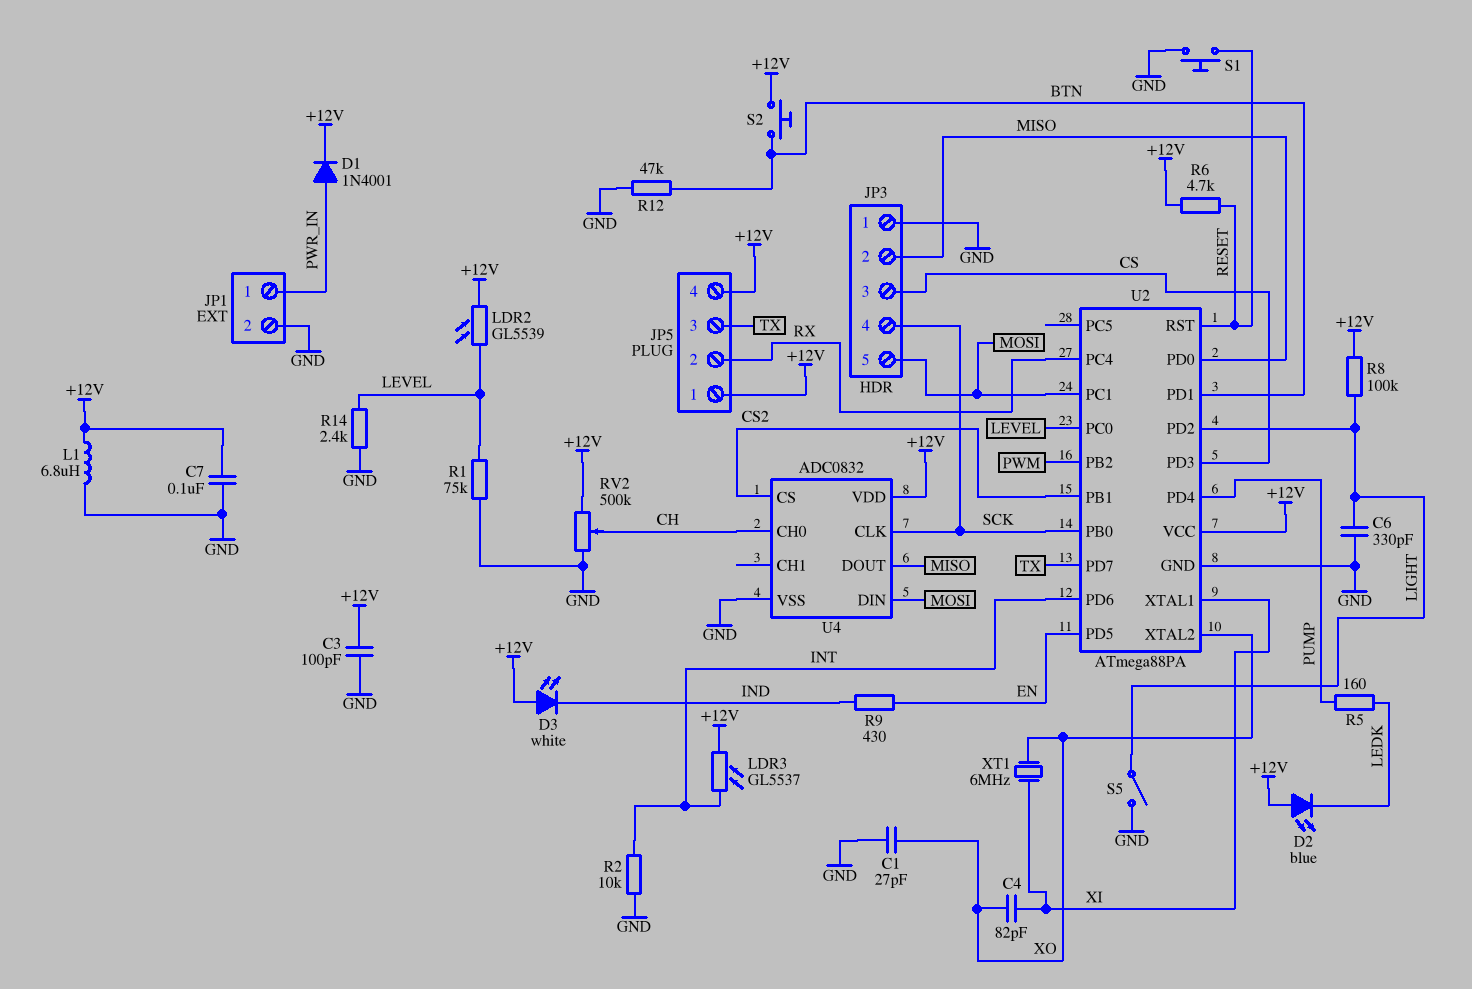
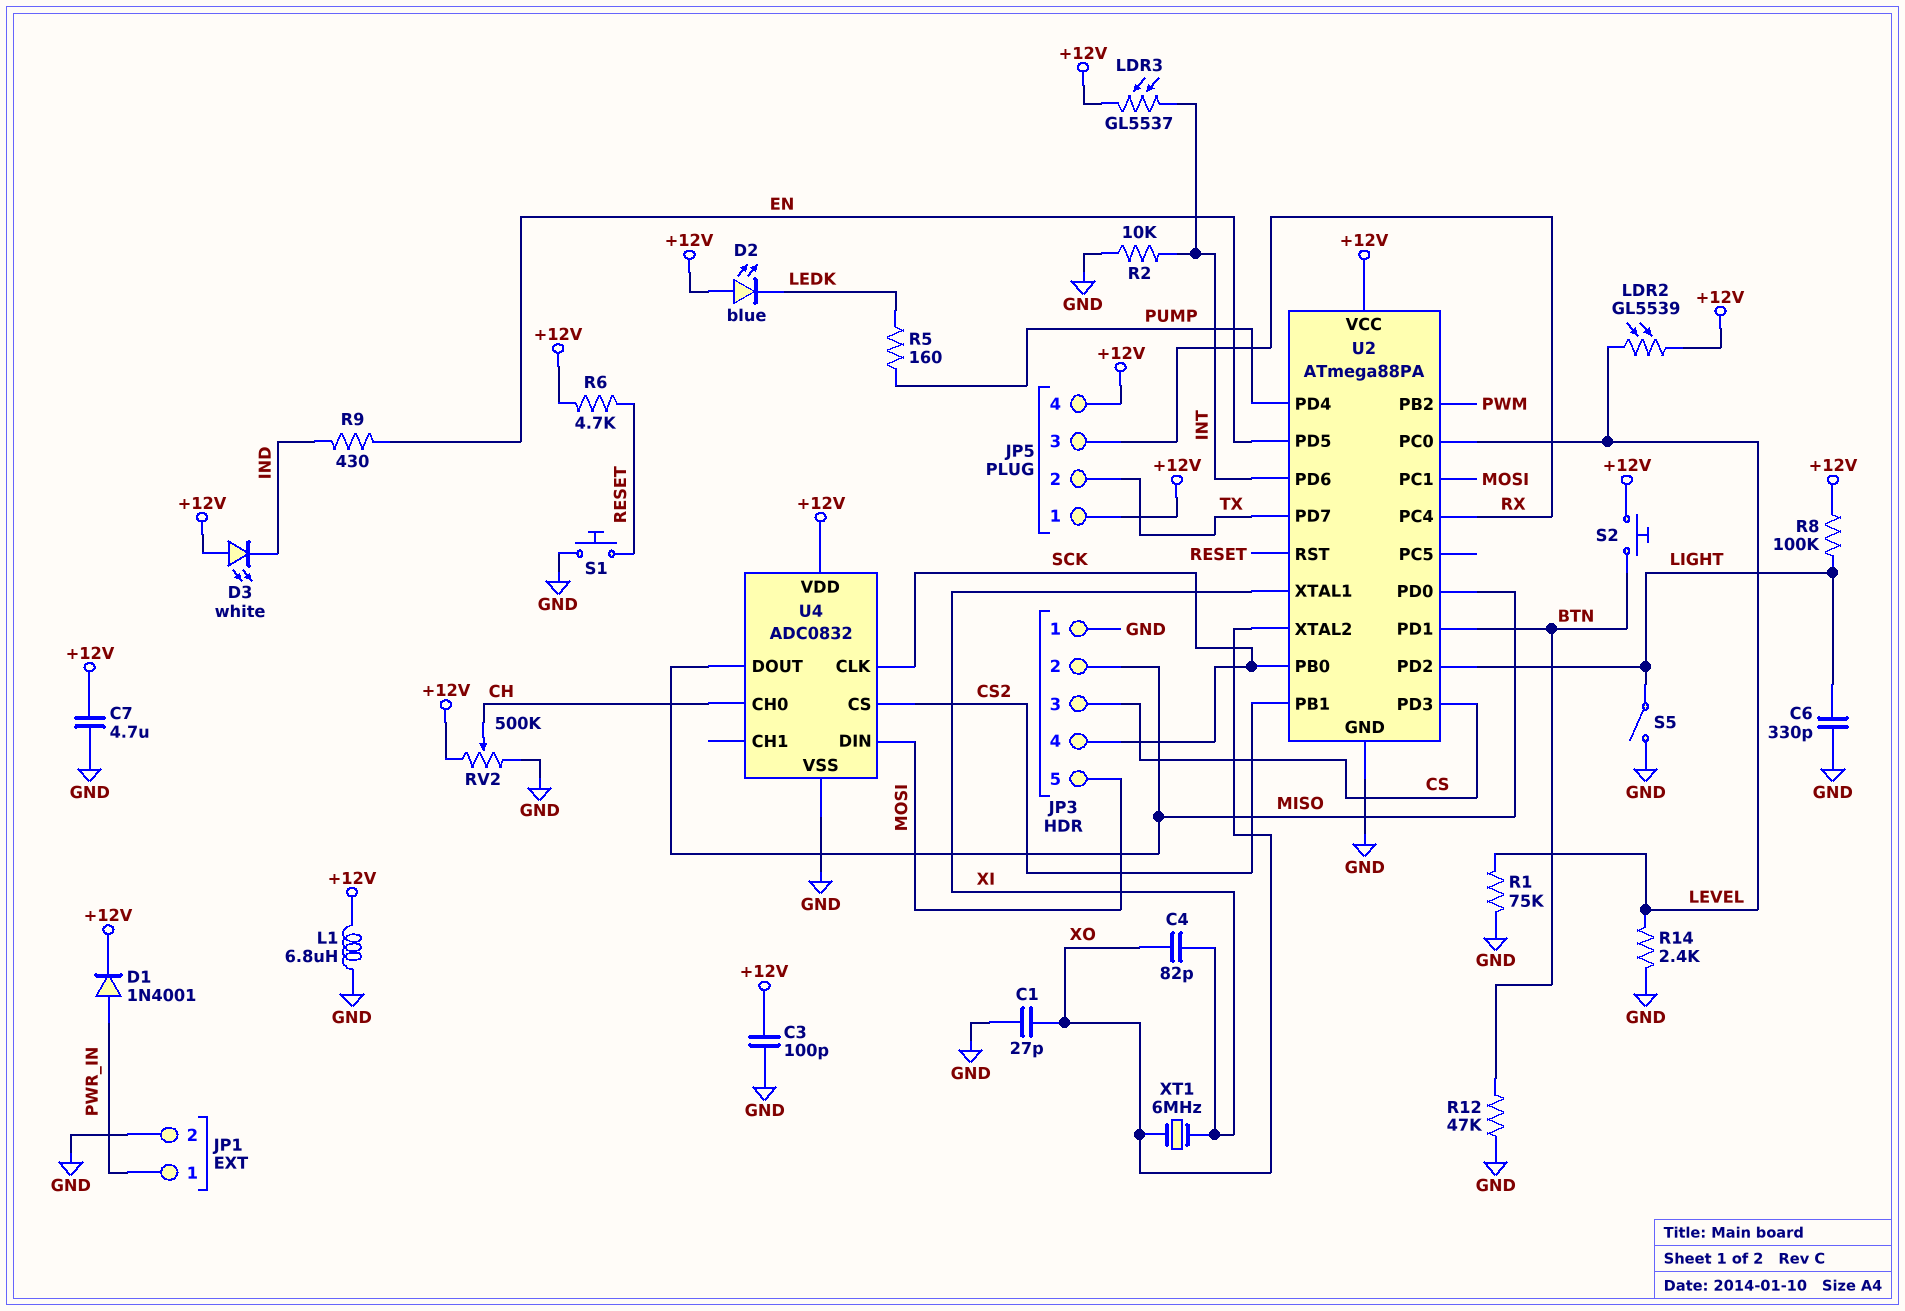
C7: 100nF (+12V, GND) -> 4.7uF (+12V, GND)
JP5 pin 2: RX -> TX
JP5 pin 3: TX -> RX

